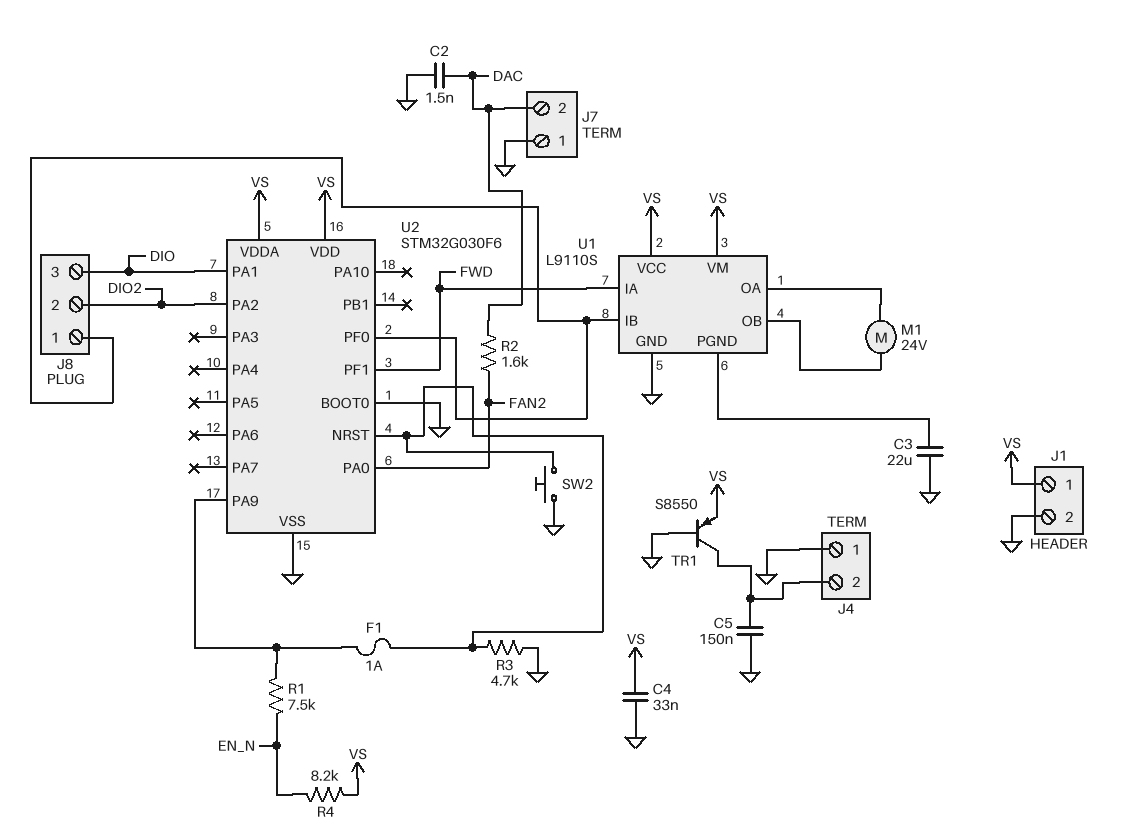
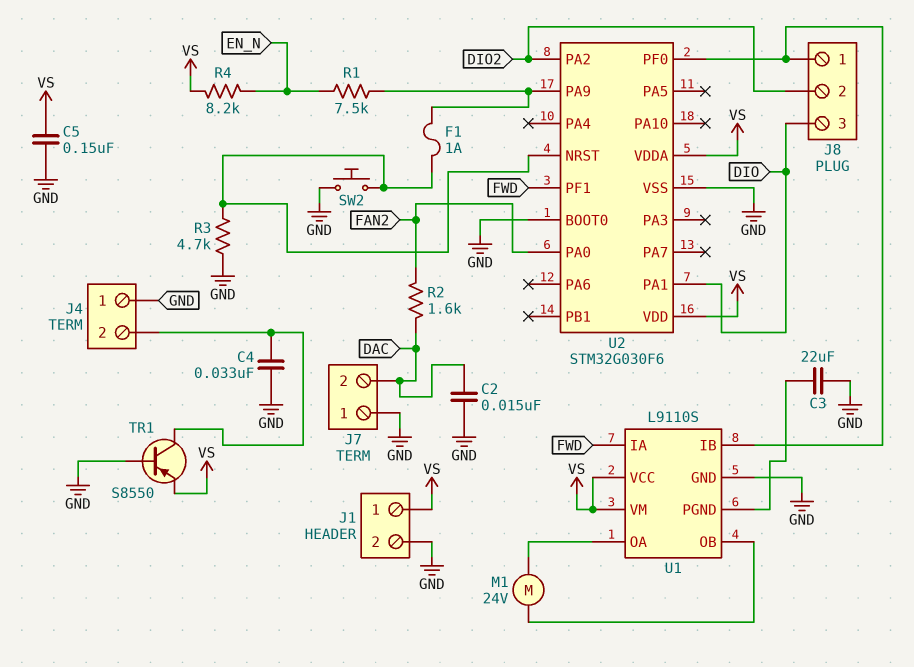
C2: 1.5nF (DAC, GND) -> 15nF (DAC, GND)
C4: 33nF (GND, VS) -> 33nF (GND, J4/2)
C5: 150nF (GND, J4/2) -> 150nF (GND, VS)

